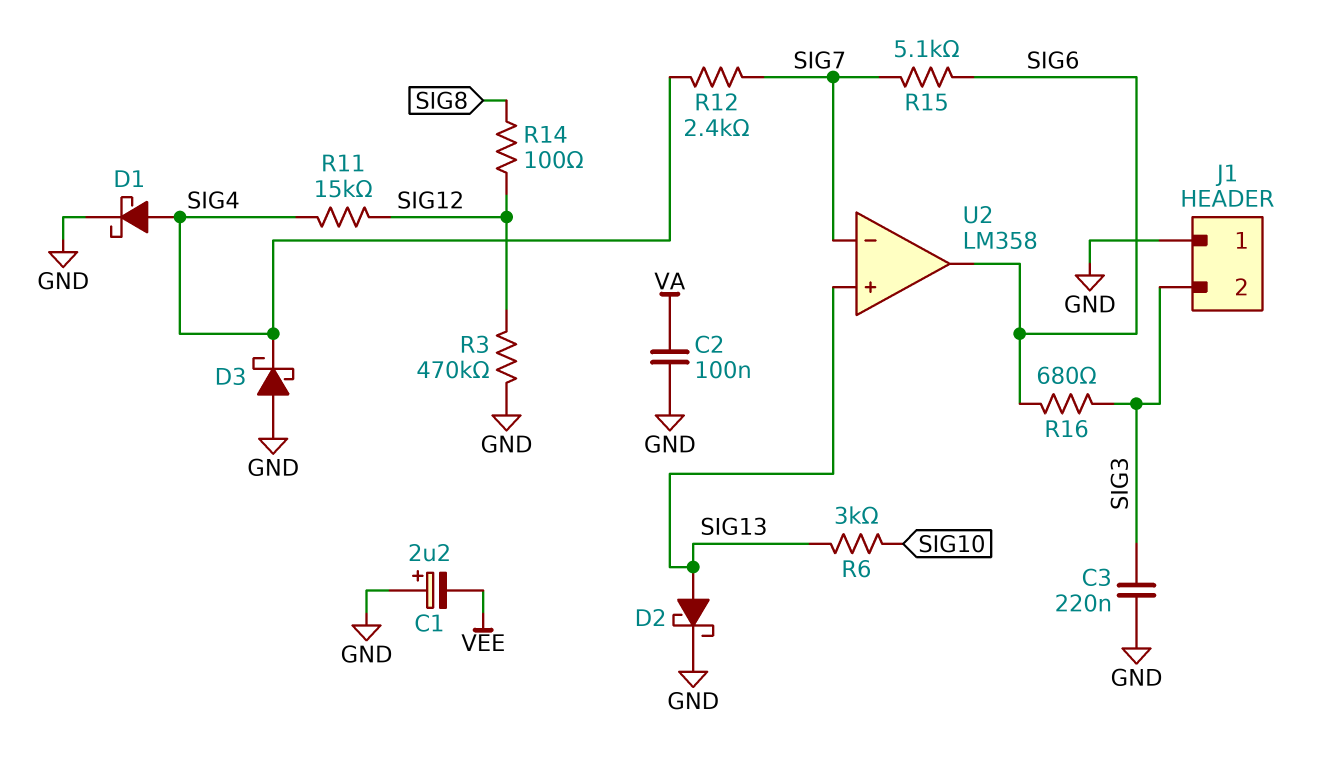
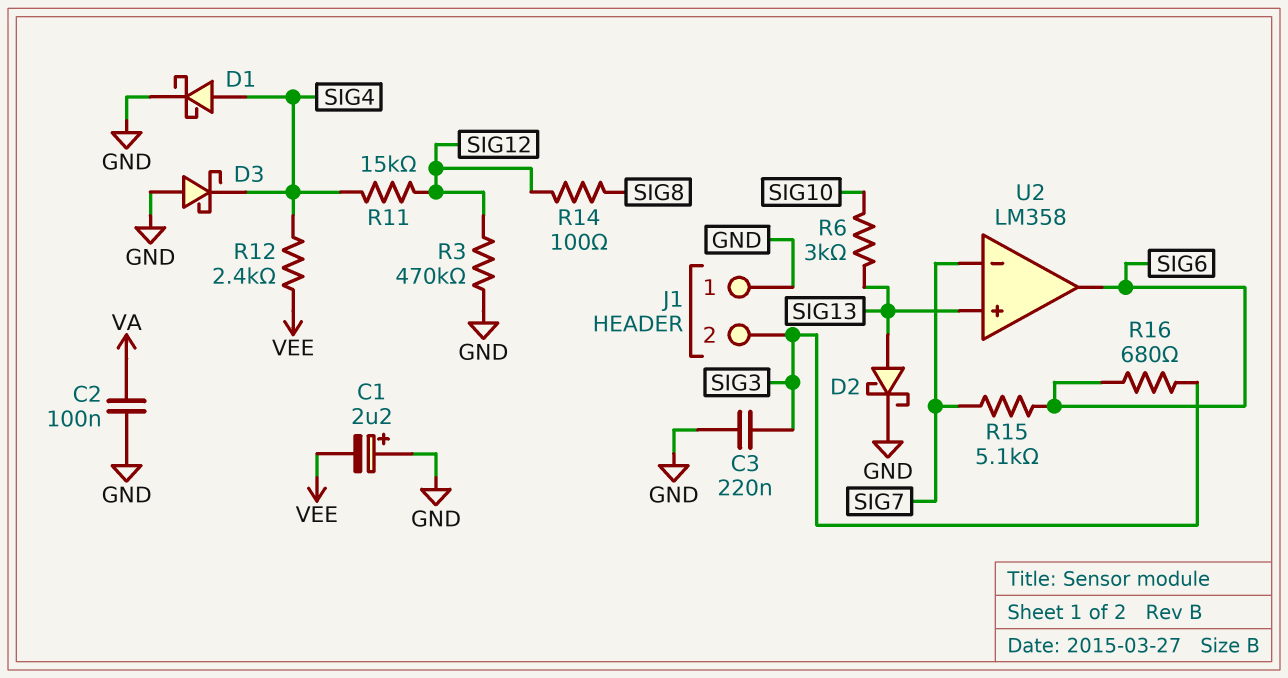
R12: 2.4k (SIG4, SIG7) -> 2.4k (SIG4, VEE)

